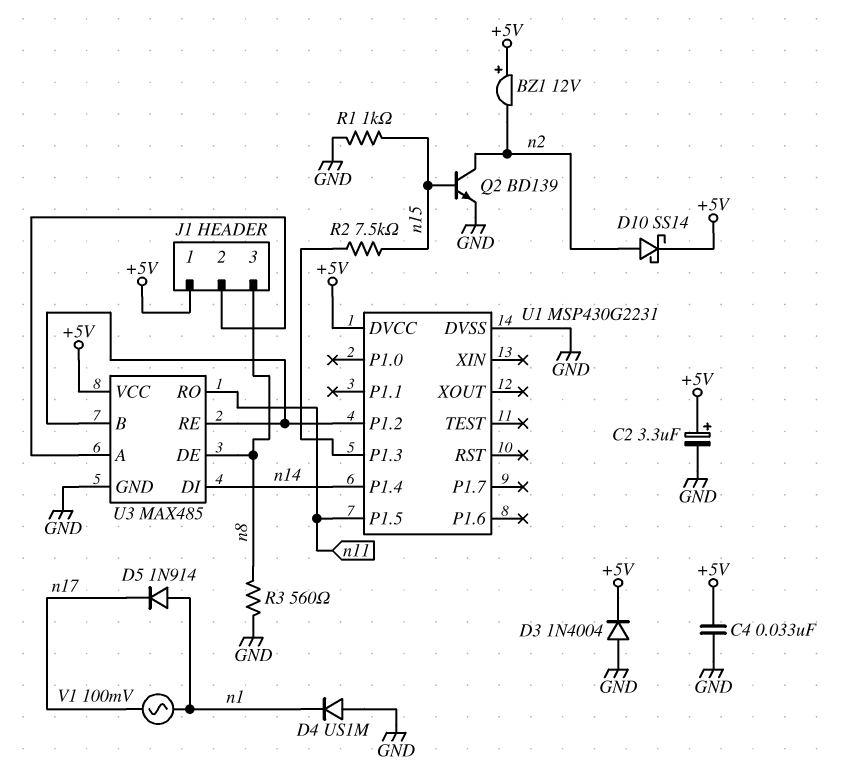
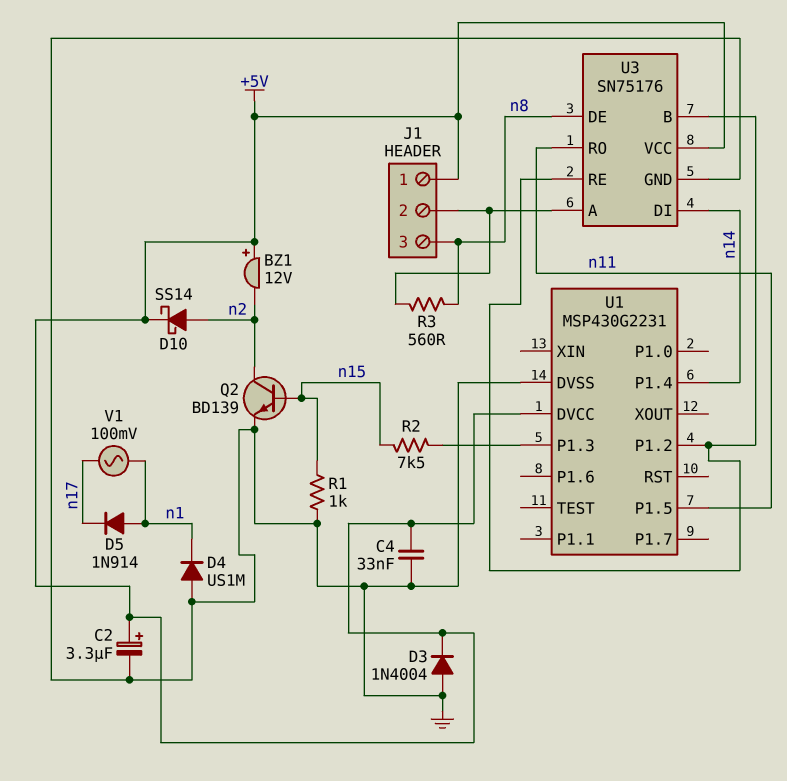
R3: 560 (GND, n8) -> 560 (J1/2, n8)
U3: MAX485 -> SN75176

